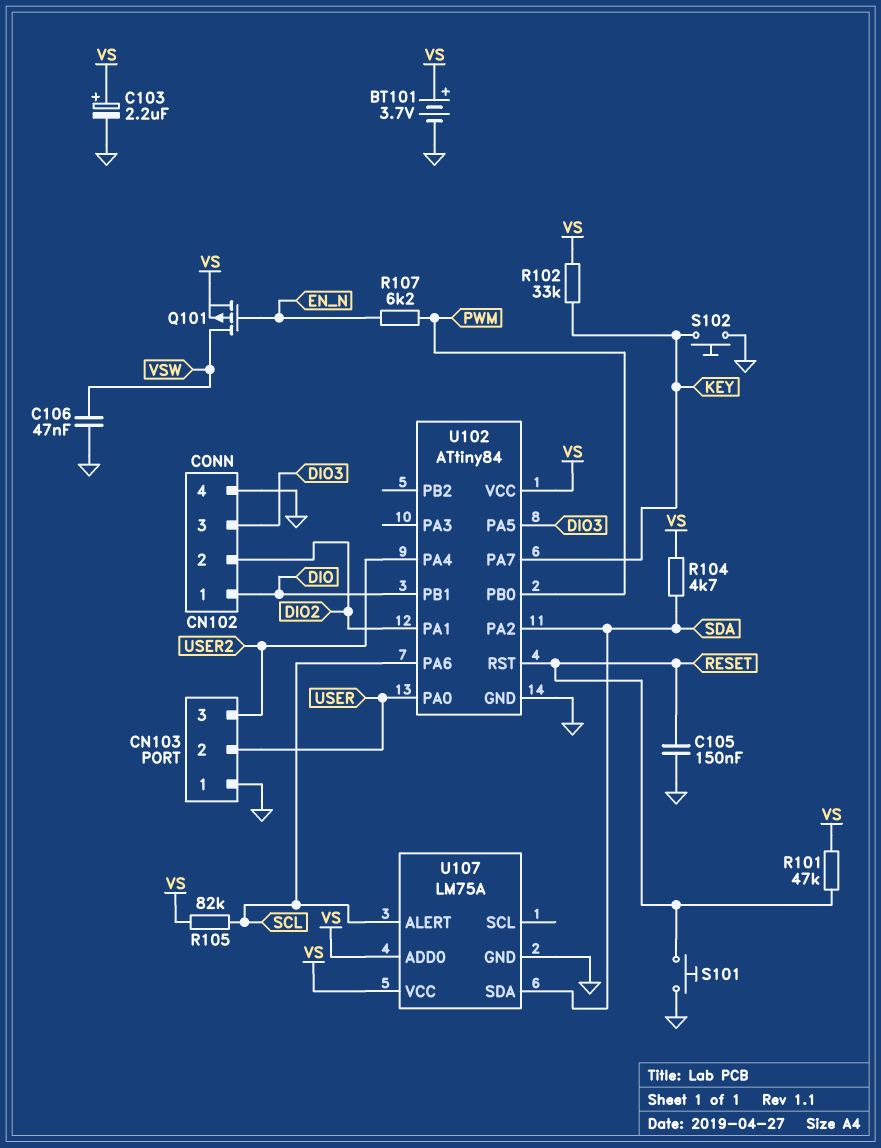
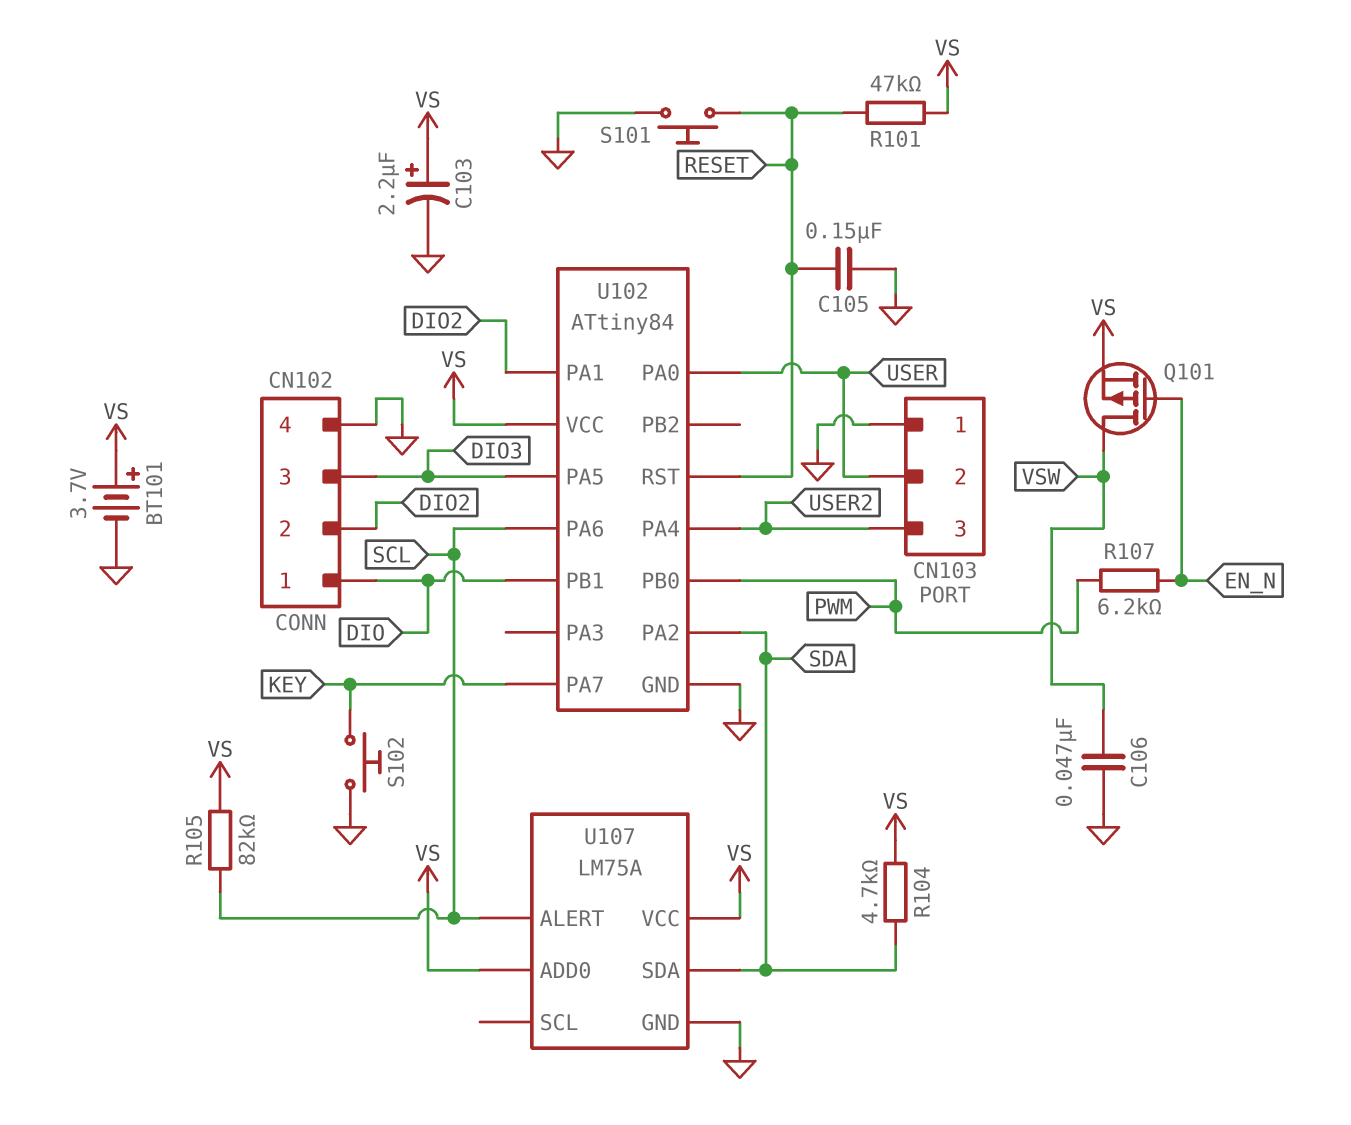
R102: 33k (KEY, VS) -> none

